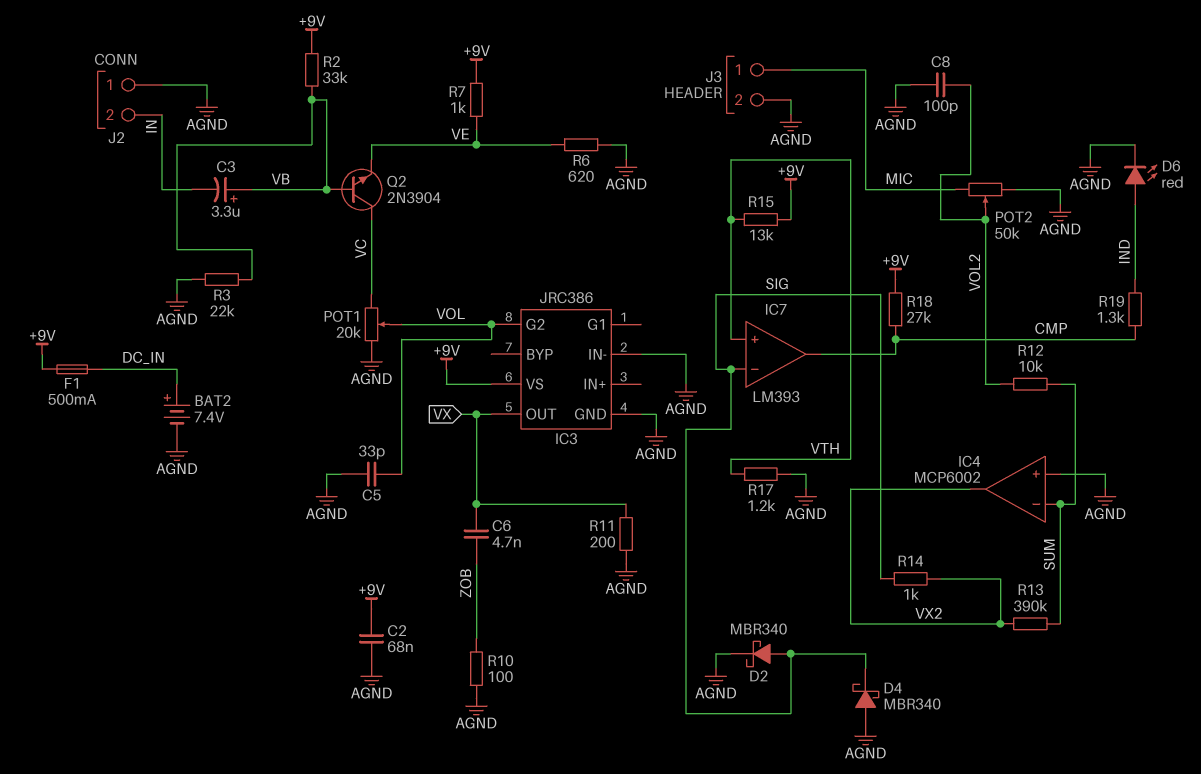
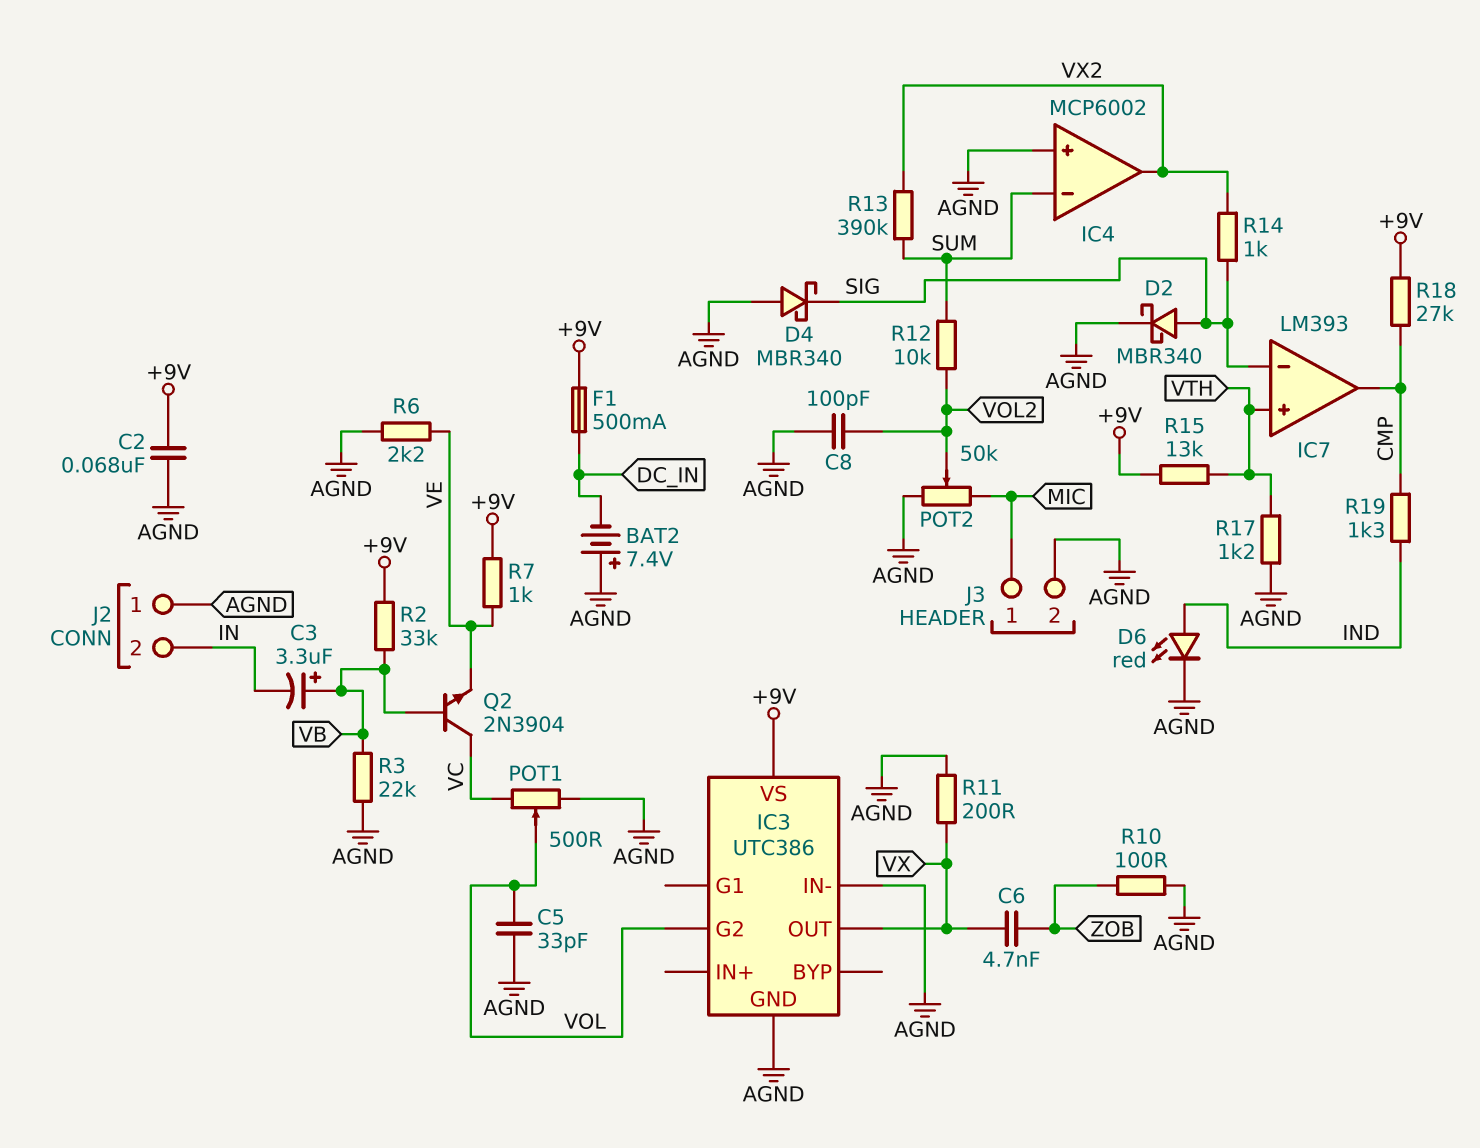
BAT2: 7.4V (plus DC_IN, minus AGND) -> 7.4V (plus AGND, minus DC_IN)
IC3: JRC386 -> UTC386
POT1: 20k (AGND, VC, wiper VOL) -> 500 (AGND, VC, wiper VOL)
R6: 620 (AGND, VE) -> 2.2k (AGND, VE)

